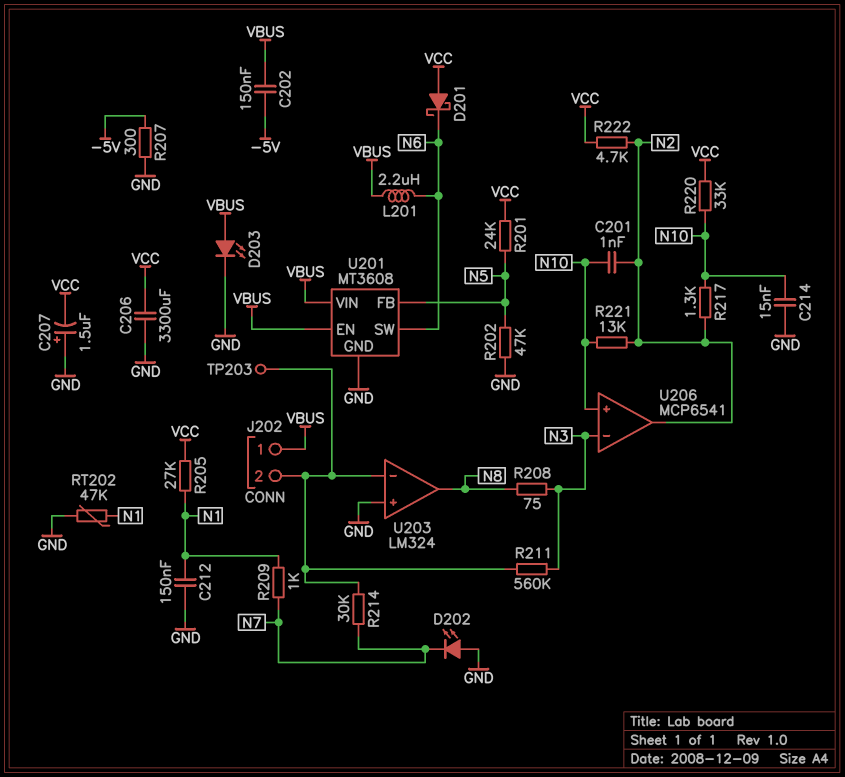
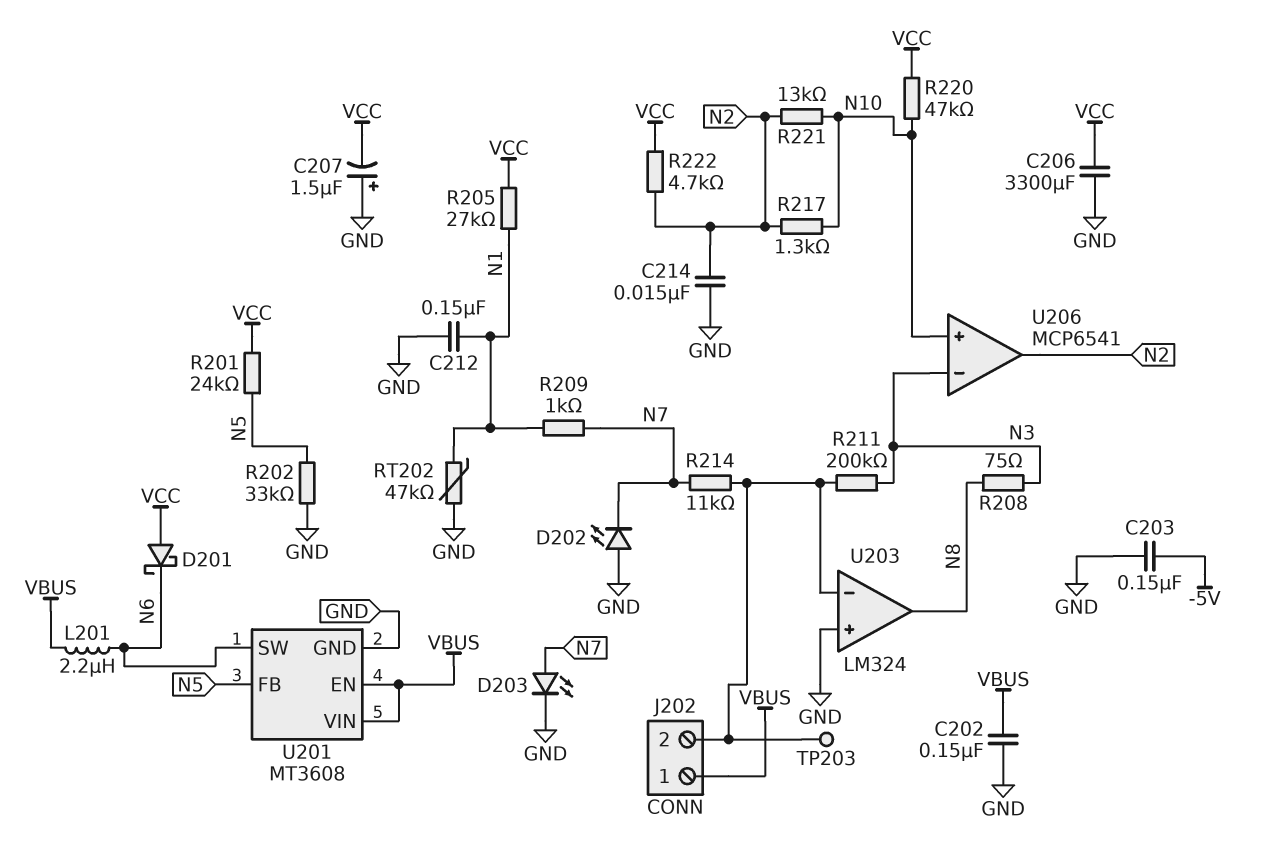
C201: 1nF (N2, N10) -> none
C202: 150nF (-5V, VBUS) -> 150nF (GND, VBUS)
C203: none -> 150nF (-5V, GND)
C214: 15nF (GND, N10) -> 15nF (GND, N2)
D203: LED (A VBUS, K GND) -> LED (A N7, K GND)
R202: 47k (GND, N5) -> 33k (GND, N5)
R207: 300 (-5V, GND) -> none
R211: 560k (J202/2, N3) -> 200k (J202/2, N3)
R214: 30k (J202/2, N7) -> 11k (J202/2, N7)
R220: 33k (N10, VCC) -> 47k (N10, VCC)

